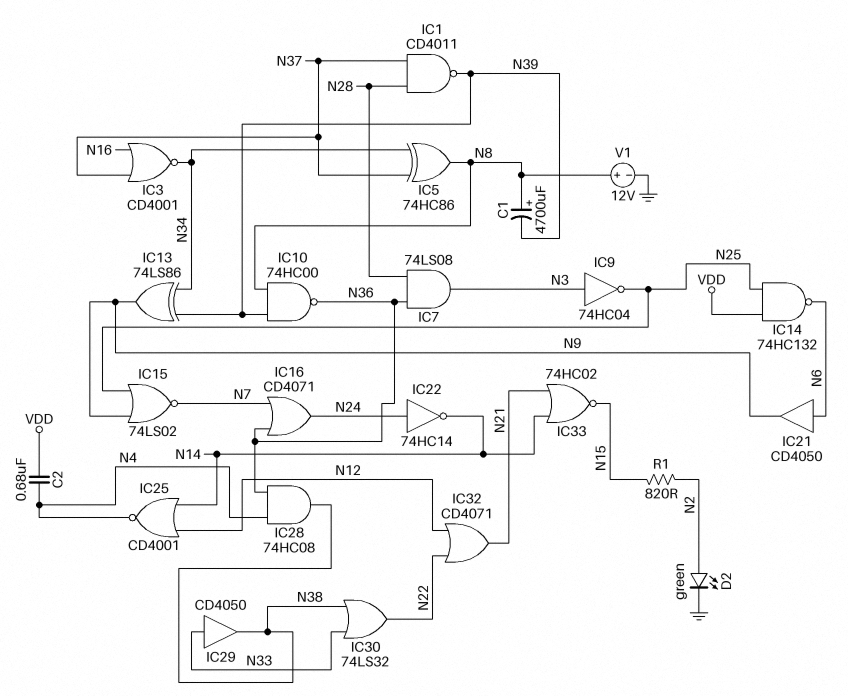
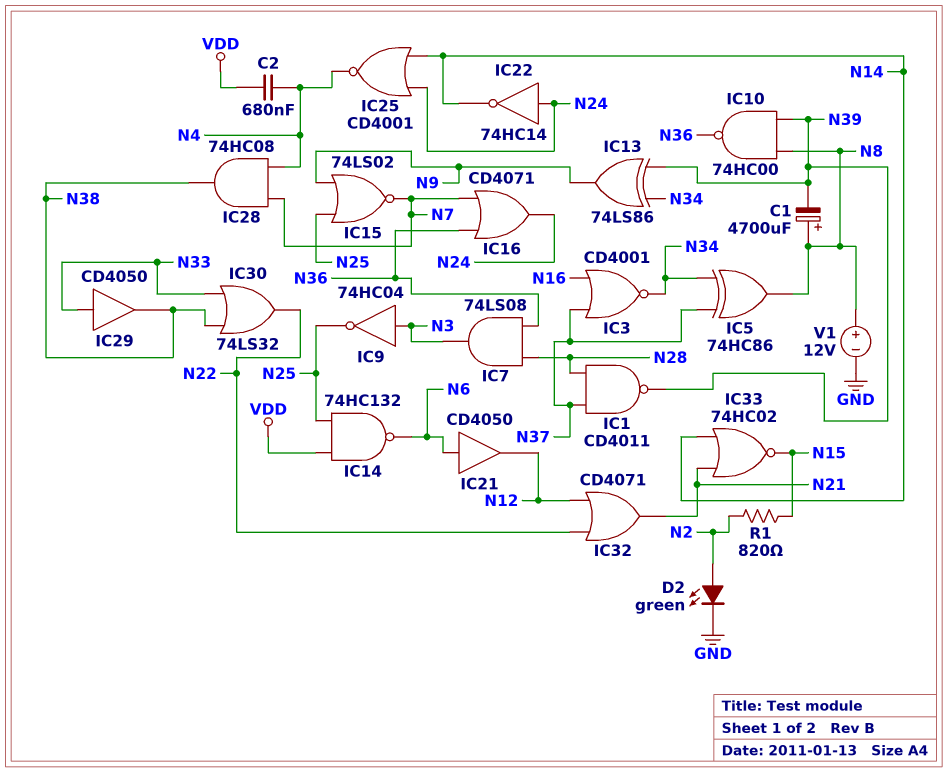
IC21: buffer CD4050 (in N6, out N9) -> buffer CD4050 (in N6, out N12)
IC25: NOR CD4001 (in N12, in N14, out N4) -> NOR CD4001 (in N14, in N24, out N4)
IC28: AND 74HC08 (in N4, in N36, out N38) -> AND 74HC08 (in N4, in N7, out N38)

